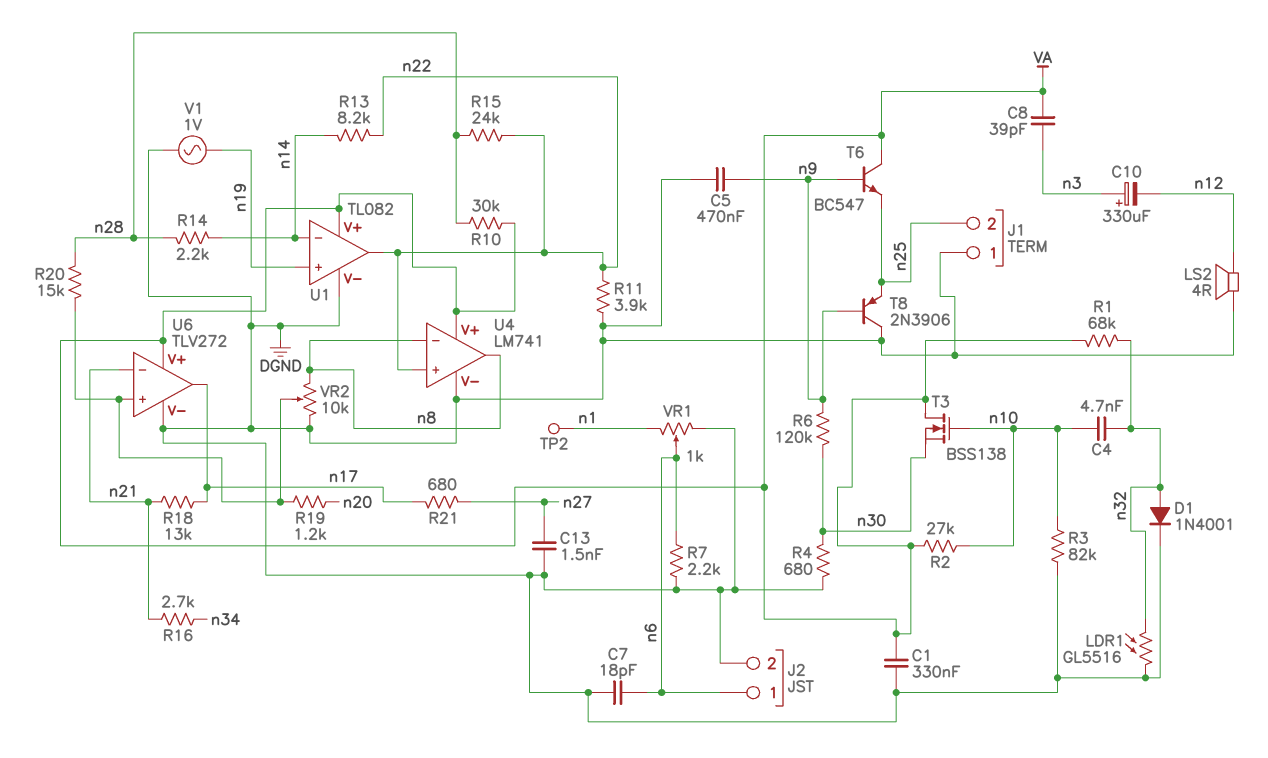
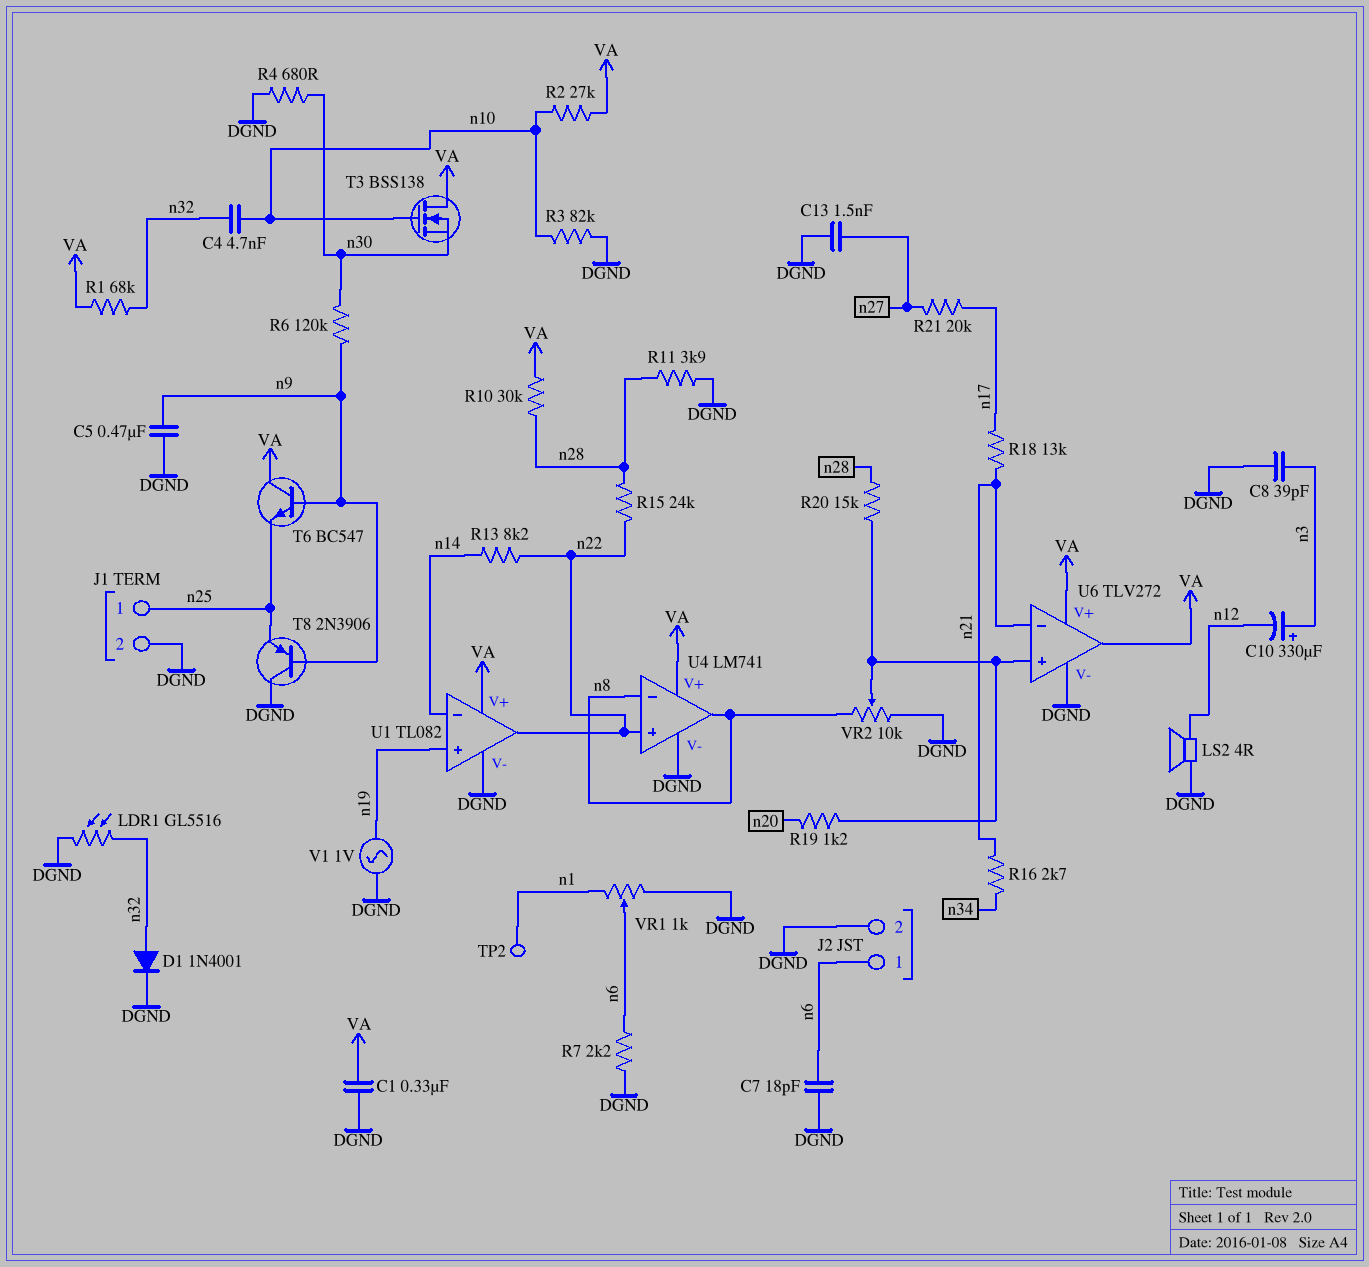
C8: 39pF (VA, n3) -> 39pF (DGND, n3)
J1 pin 1: DGND -> n25
J1 pin 2: n25 -> DGND
R11: 3.9k (DGND, n22) -> 3.9k (DGND, n28)
R14: 2.2k (n14, n28) -> none
R21: 680 (n17, n27) -> 20k (n17, n27)
U6 pin out: n17 -> VA

